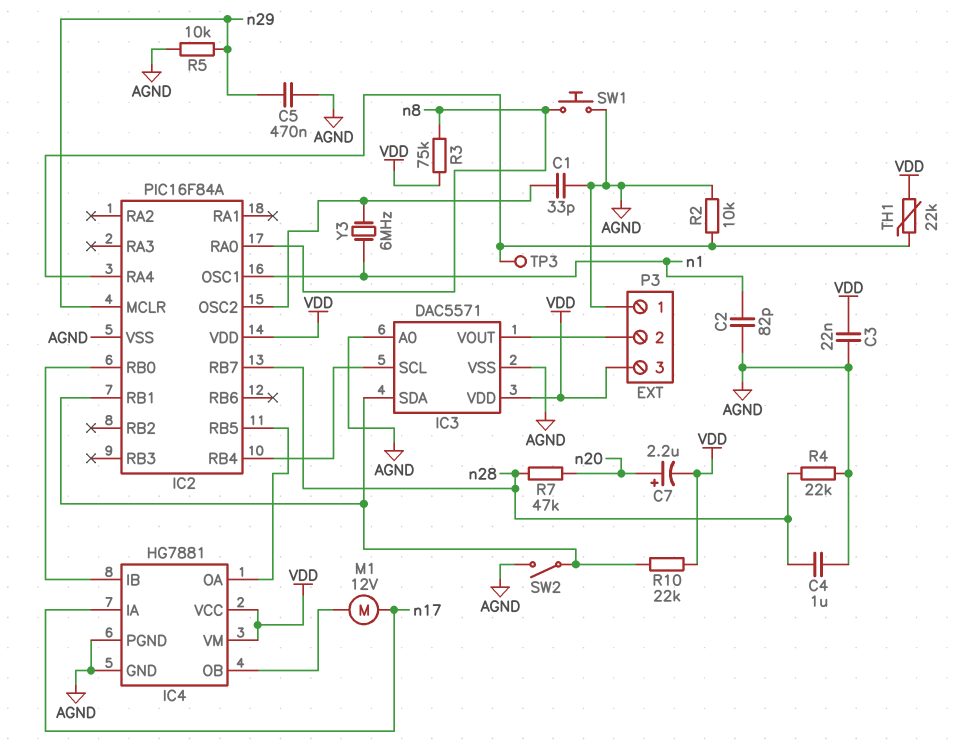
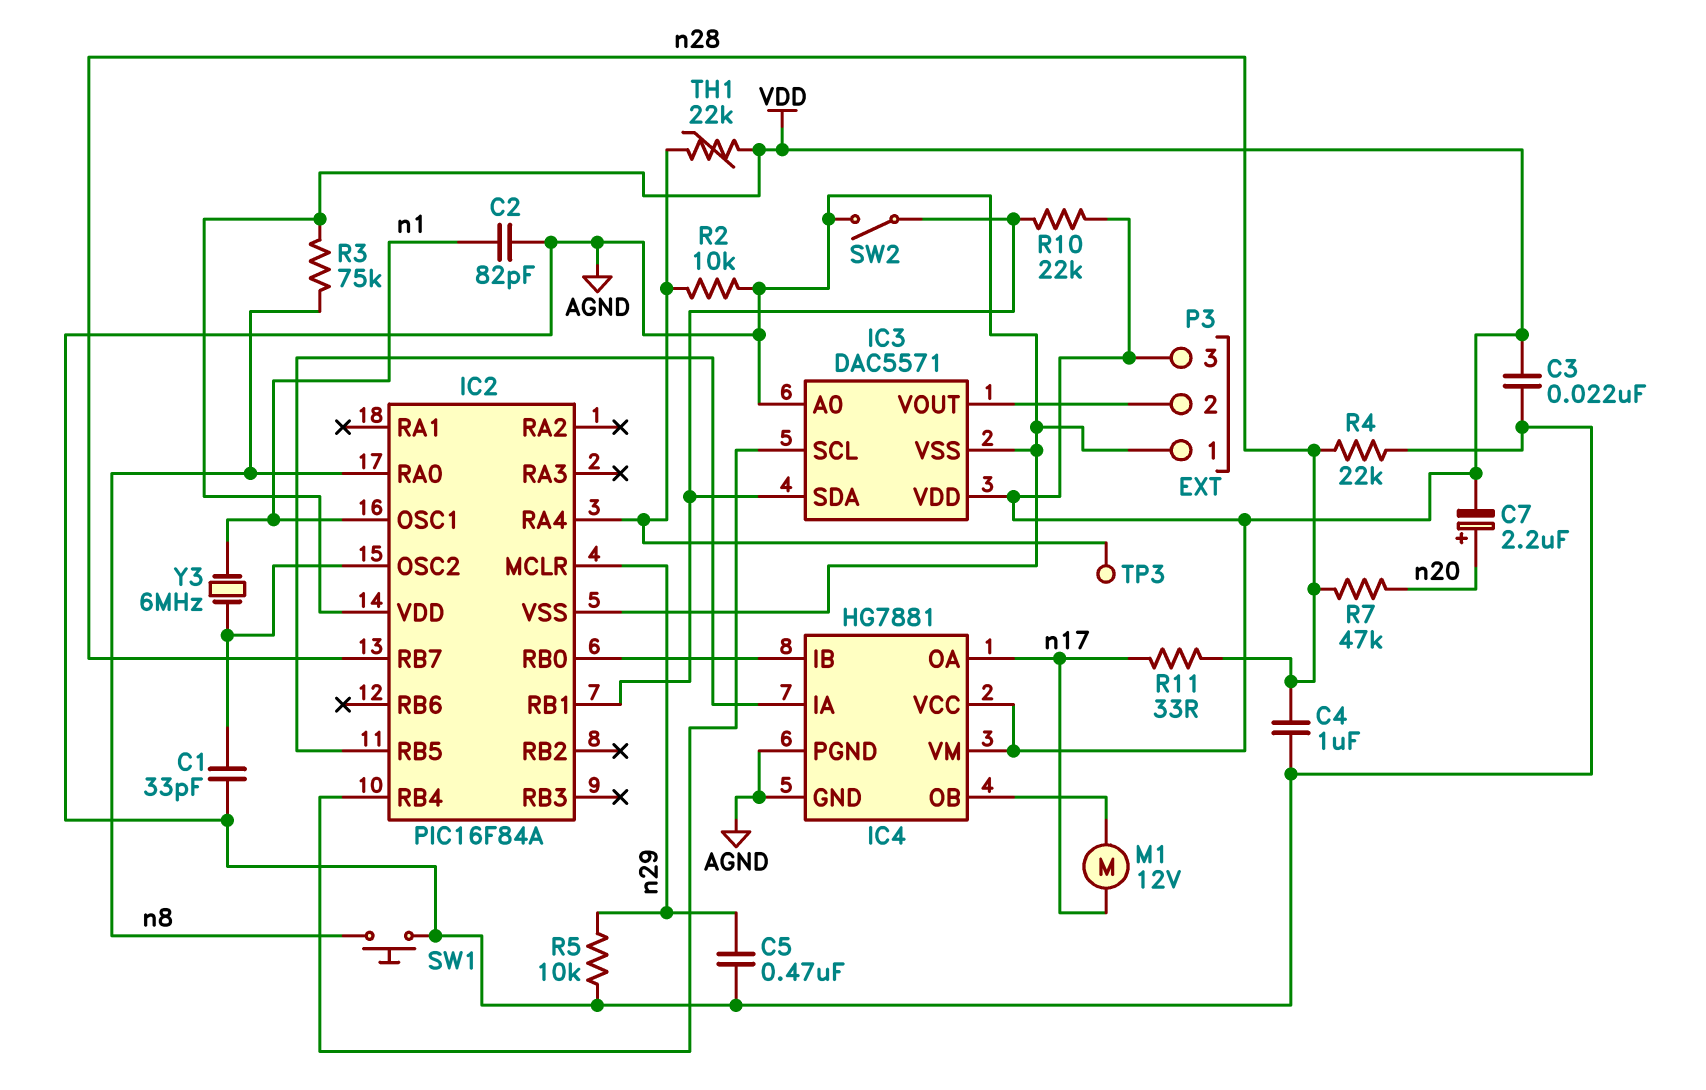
IC4 pin IA: n17 -> IC2/RB5
IC4 pin OA: IC2/RB5 -> n17
R11: none -> 33 (n17, n28)

